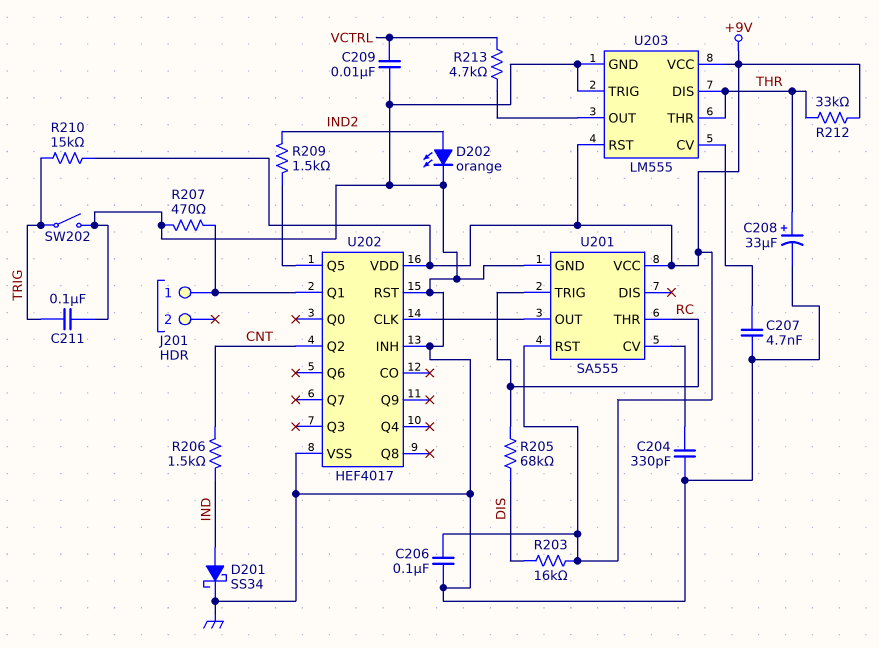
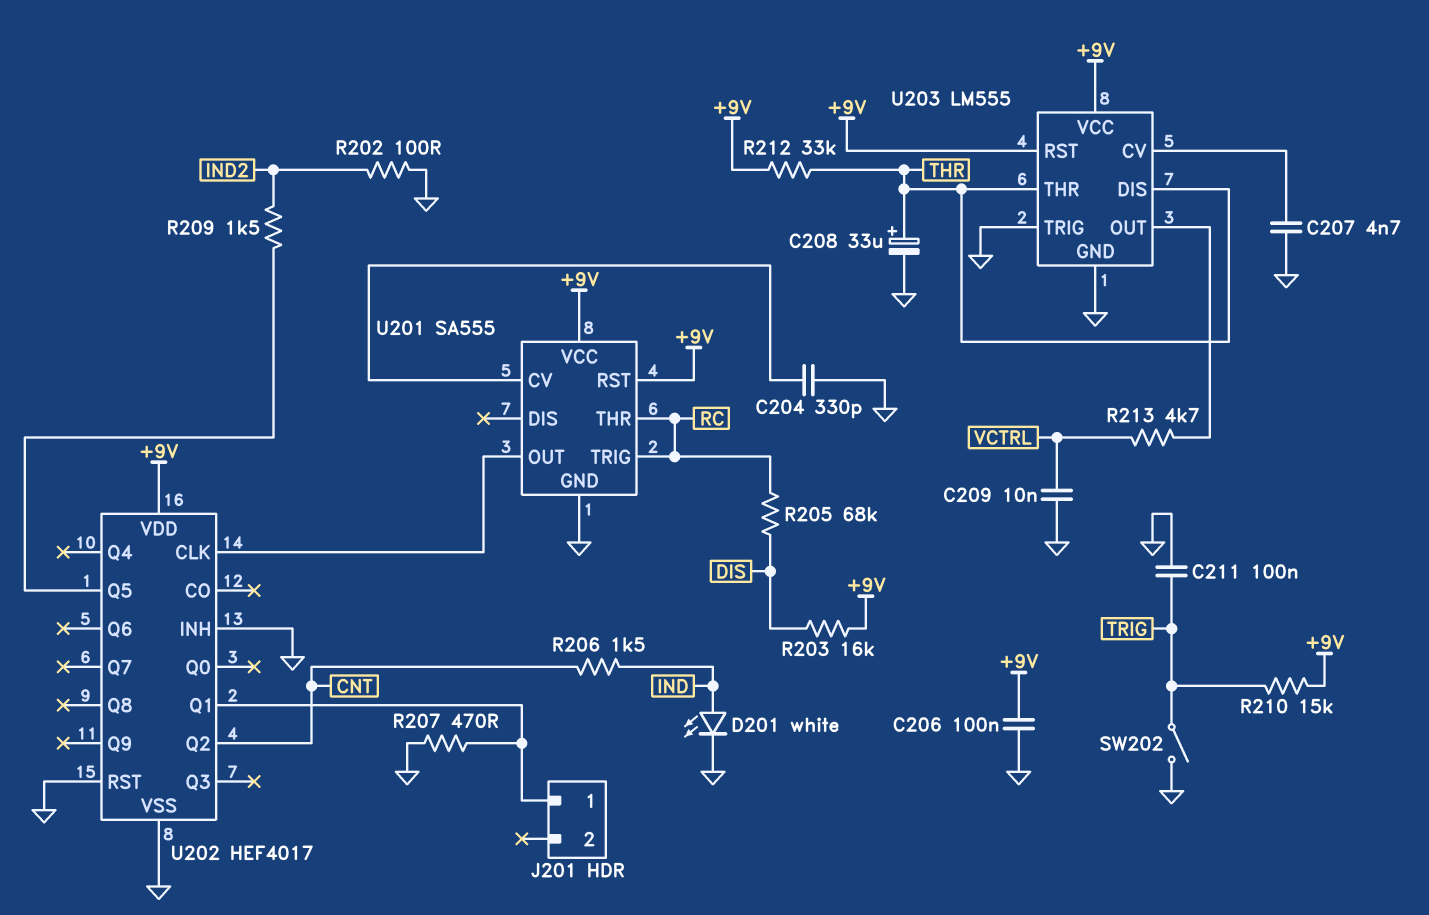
D201: schottky SS34 (A IND, K GND) -> LED white (A IND, K GND)
D202: LED orange (A IND2, K GND) -> none
R202: none -> 100 (GND, IND2)

